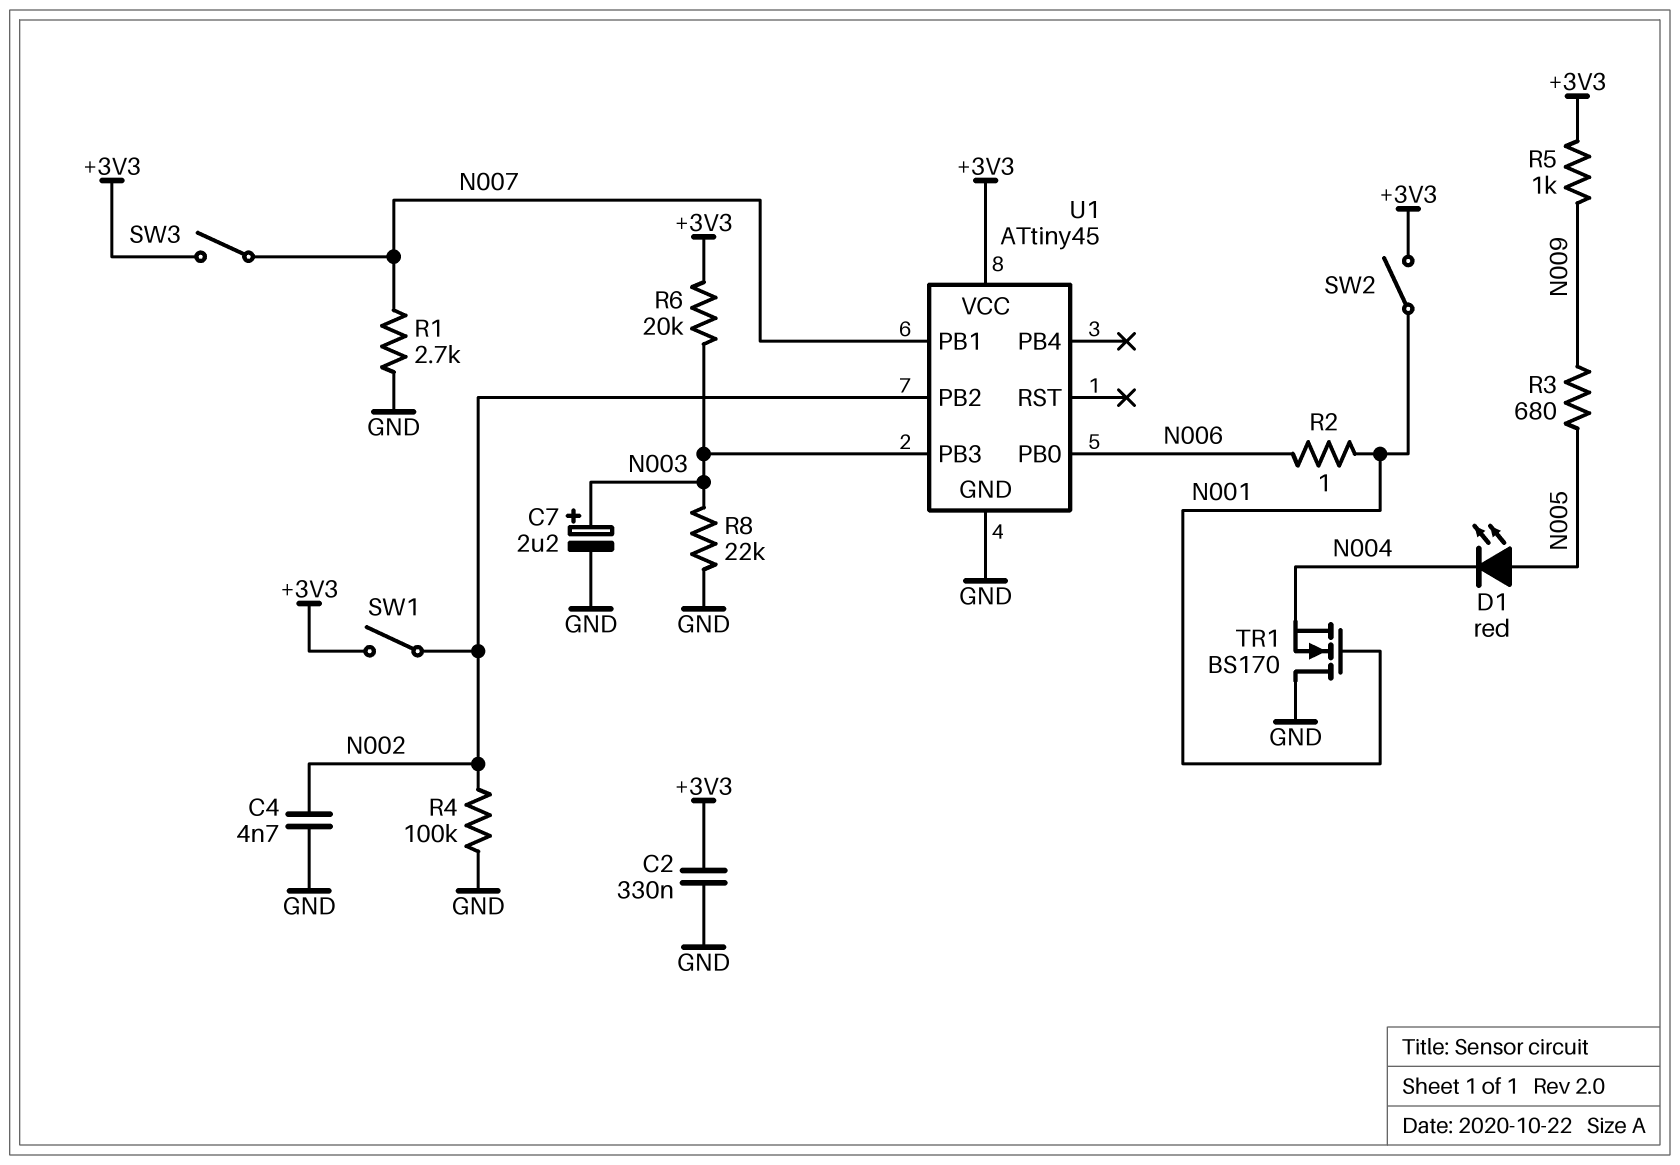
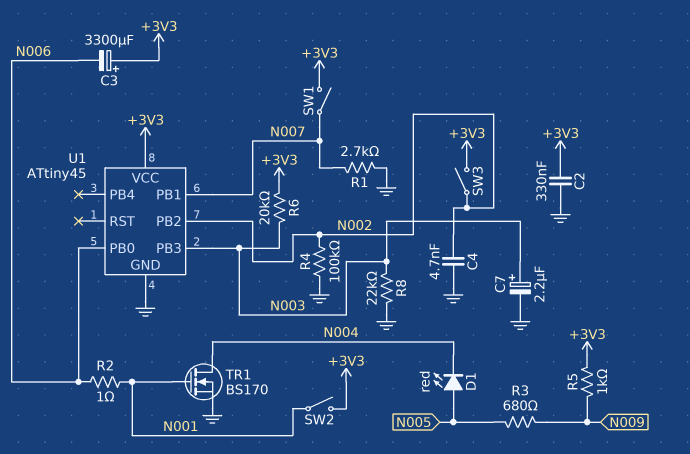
C3: none -> 3300uF (plus +3V3, minus N006)
SW1: switch (+3V3, N002) -> switch (+3V3, N007)
SW3: switch (+3V3, N007) -> switch (+3V3, N002)
TR1: NMOS BS170 (G N001, D GND, S N004) -> NMOS BS170 (G N001, D N004, S GND)

